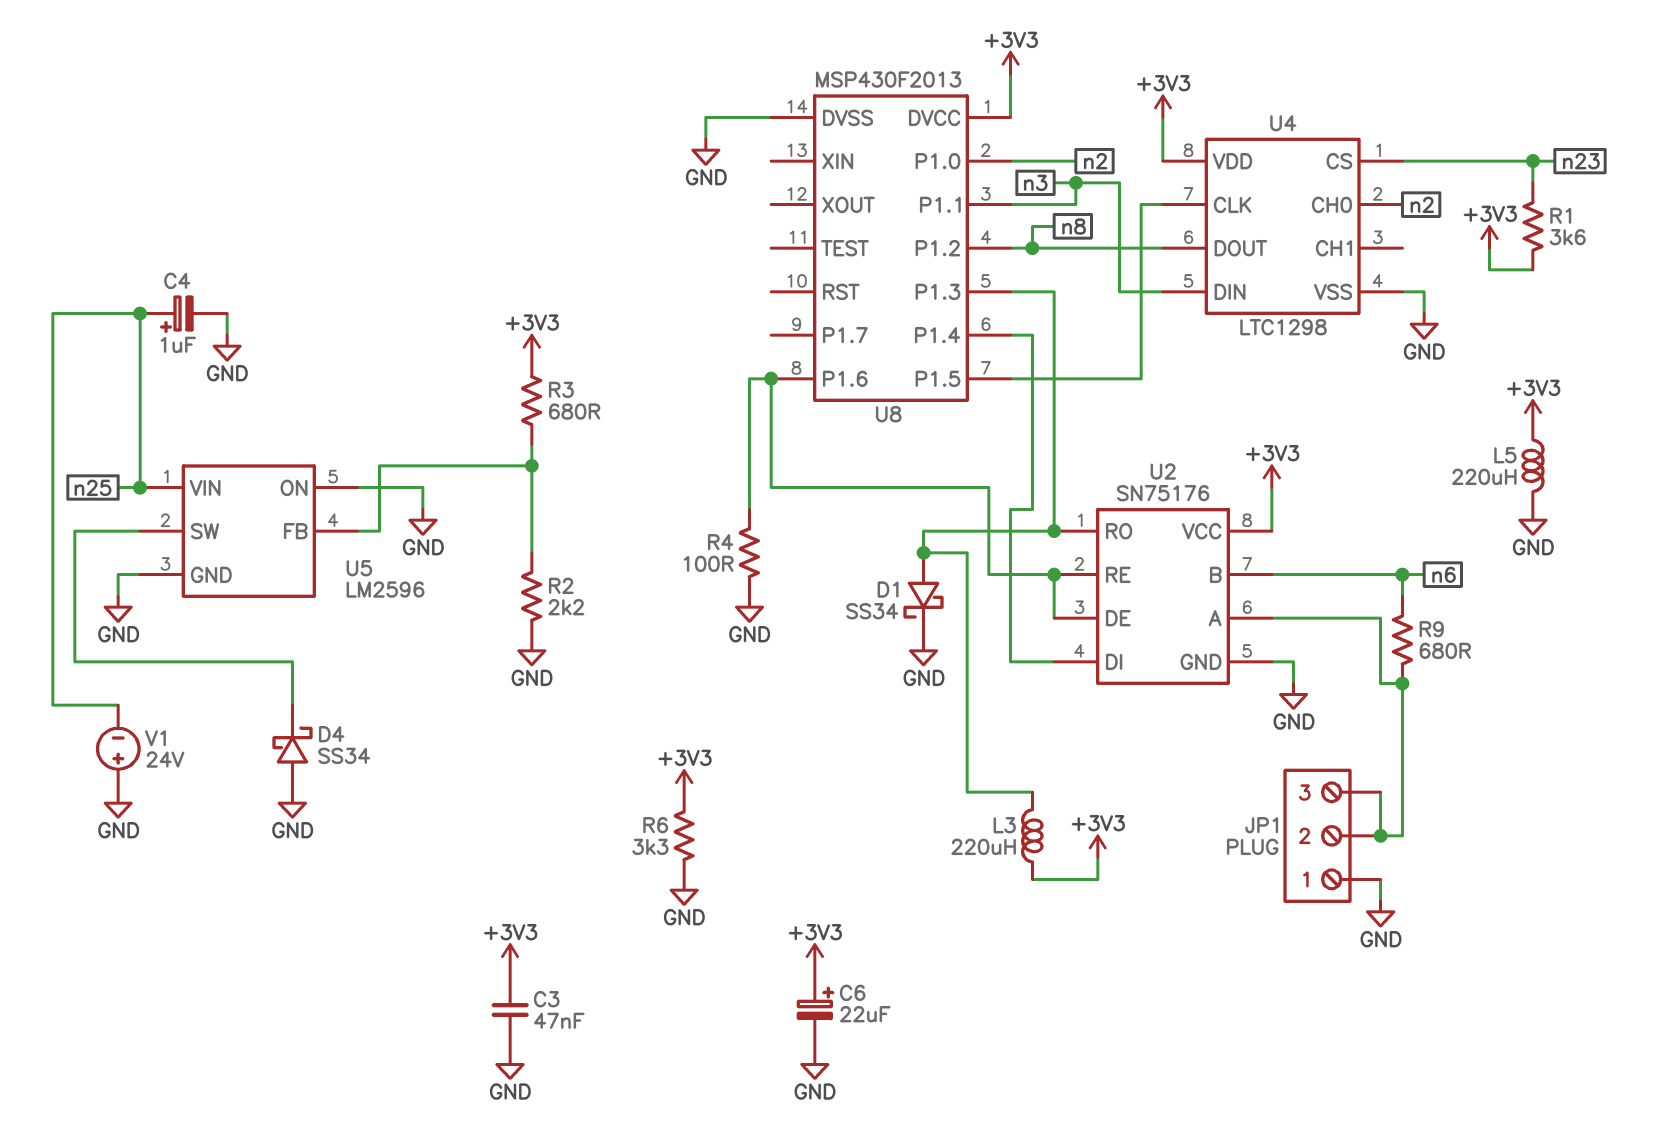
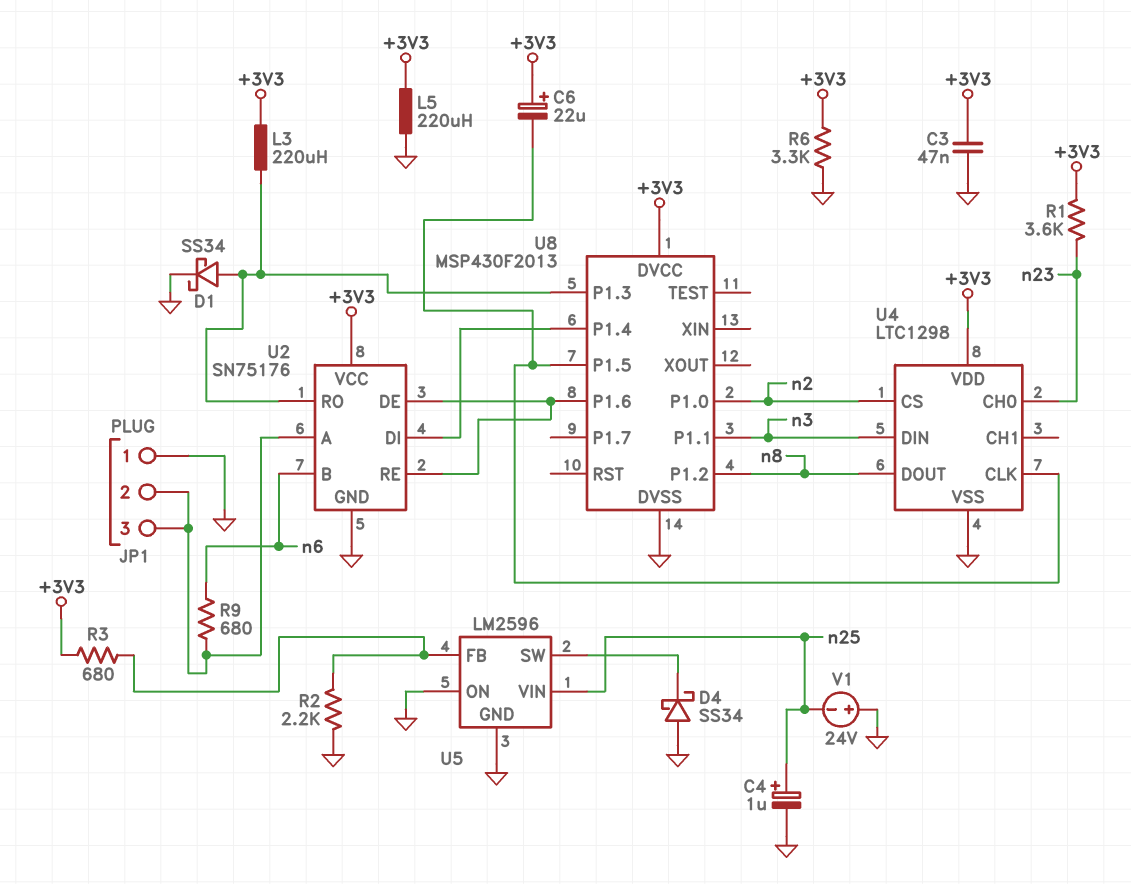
C6: 22uF (plus +3V3, minus GND) -> 22uF (plus +3V3, minus U4/CLK)
R4: 100 (GND, U2/DE) -> none
U4 pin CH0: n2 -> n23
U4 pin CS: n23 -> n2

